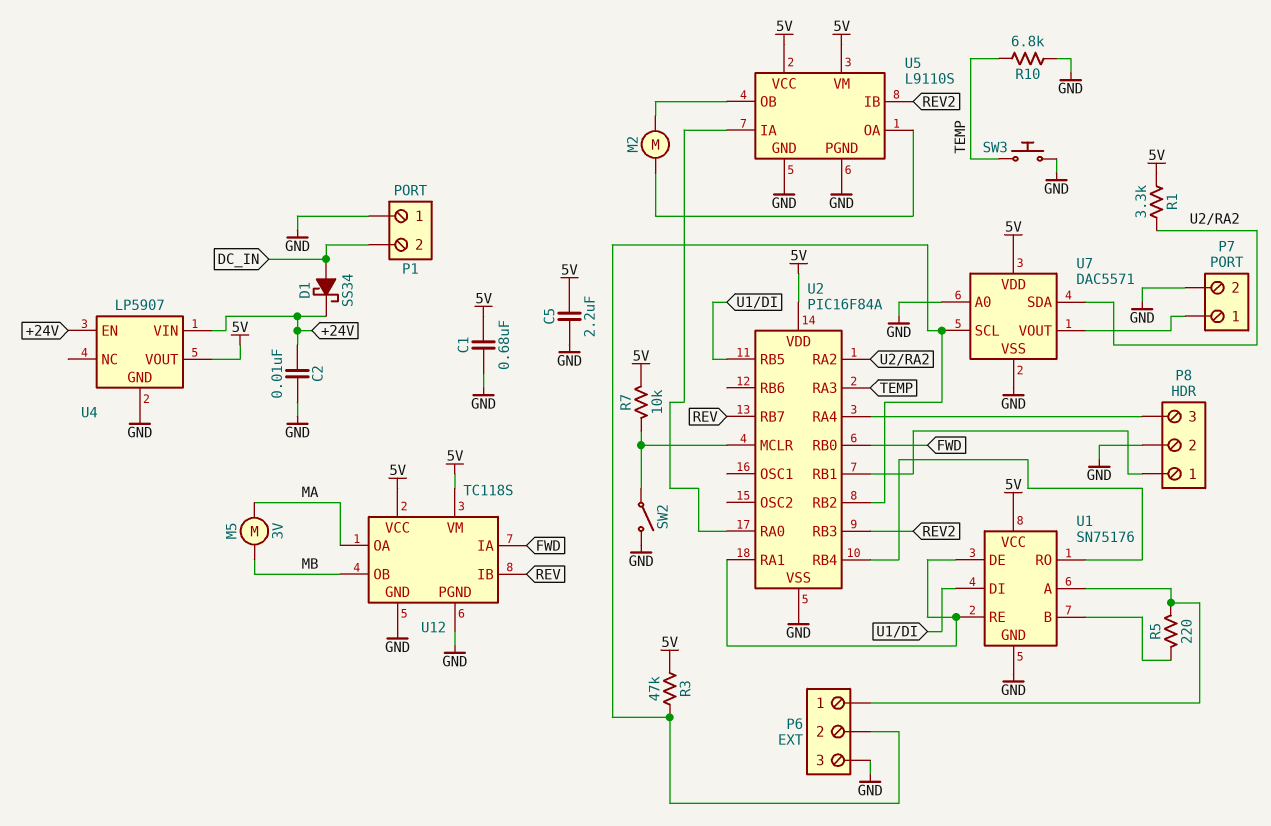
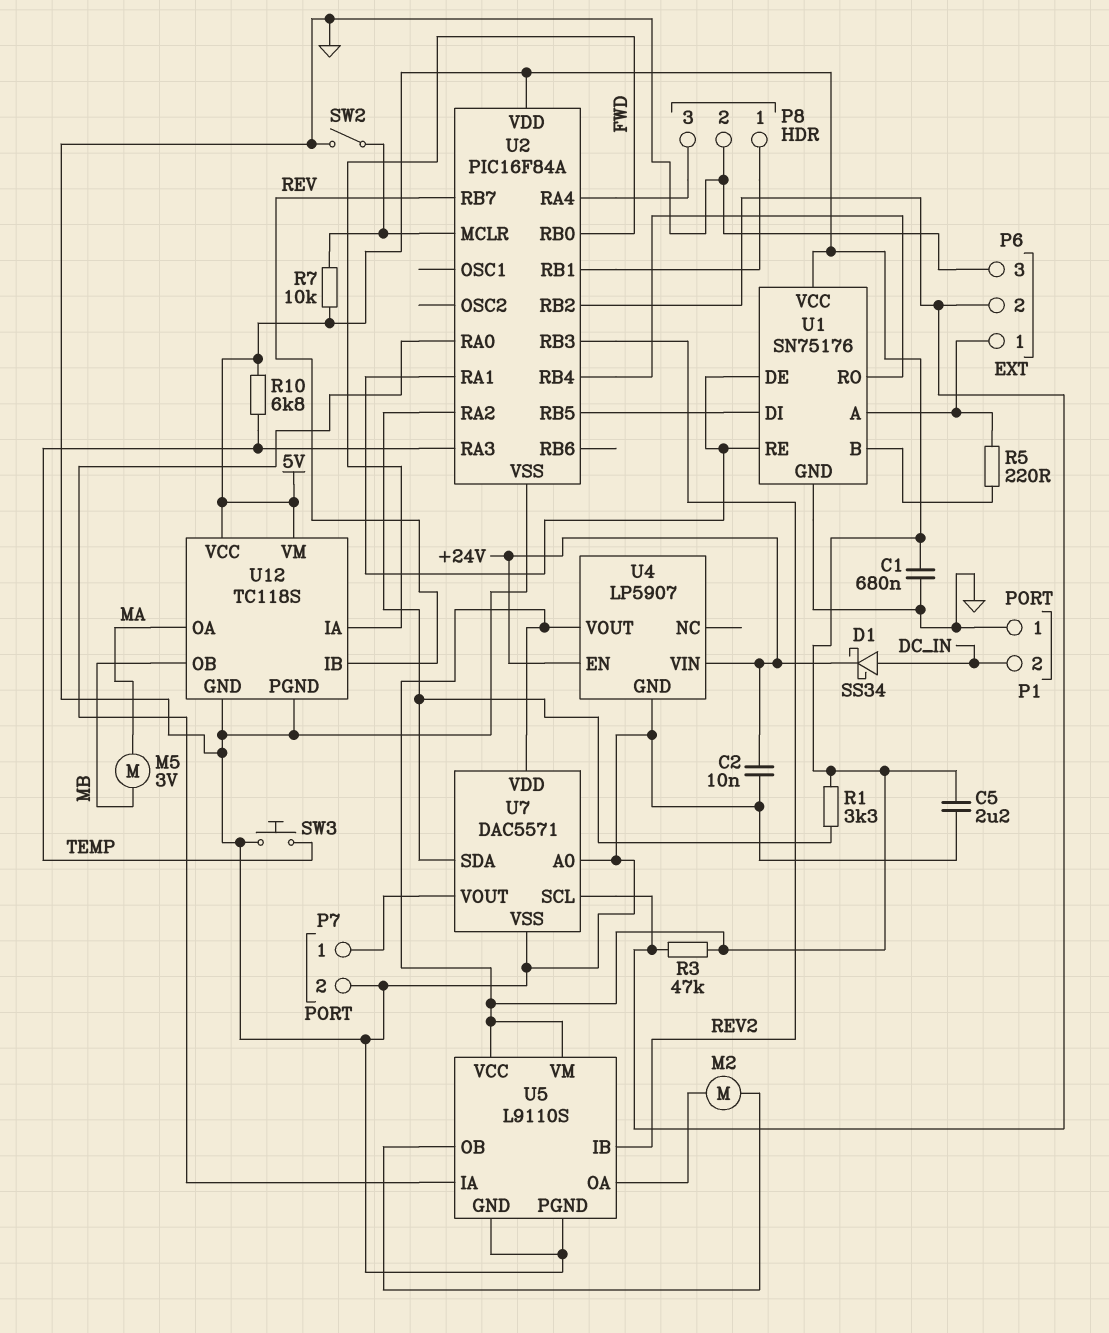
R10: 6.8k (GND, TEMP) -> 6.8k (5V, TEMP)

